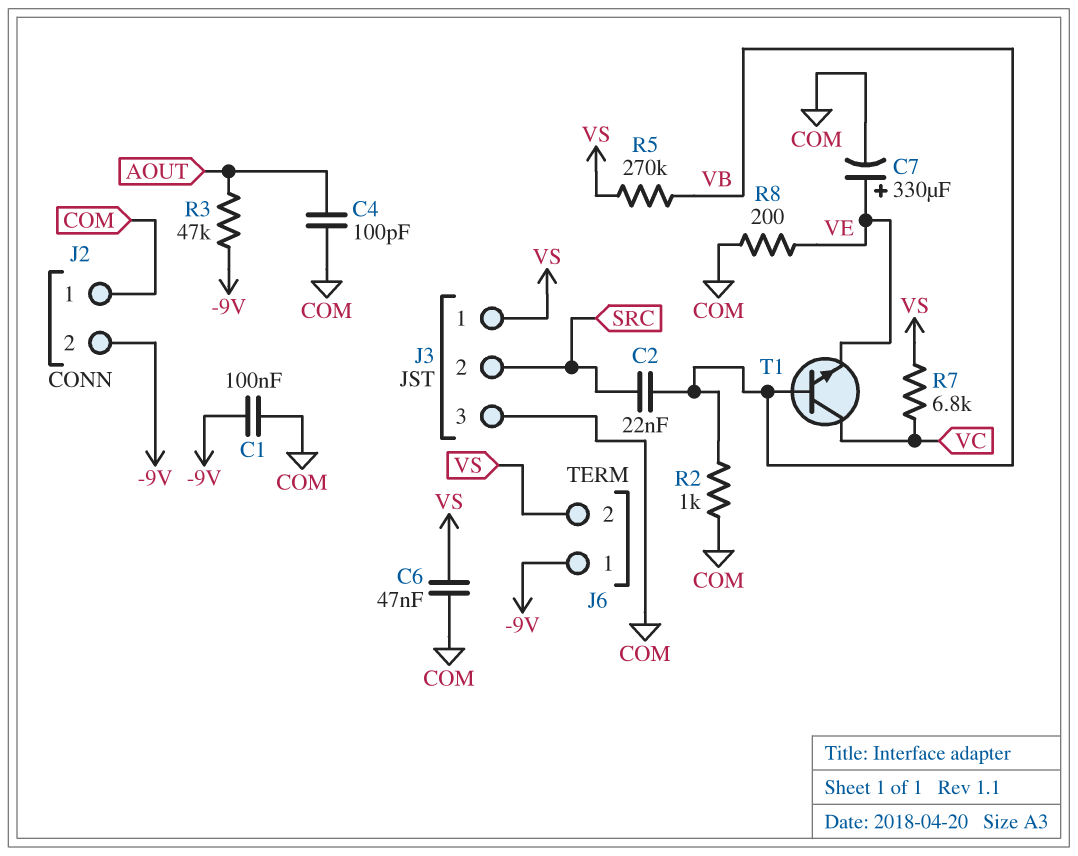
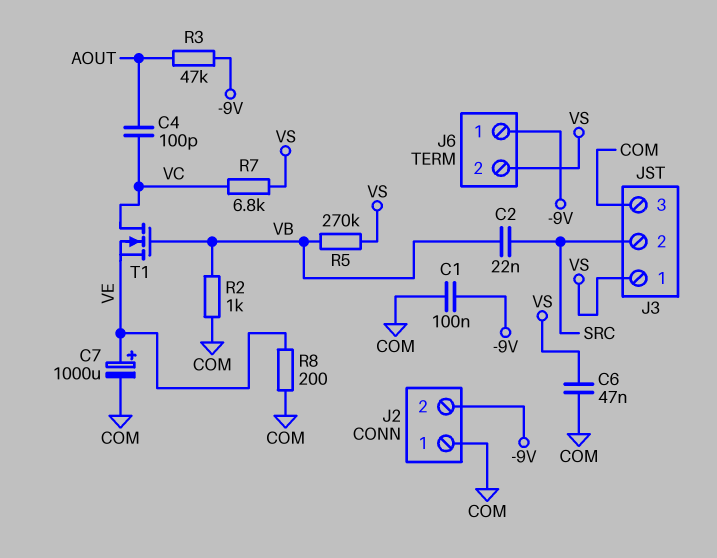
C4: 100pF (AOUT, COM) -> 100pF (AOUT, VC)
C7: 330uF (plus VE, minus COM) -> 1000uF (plus VE, minus COM)
T1: NPN (B VB, C VC, E VE) -> NMOS (G VB, D VC, S VE)

